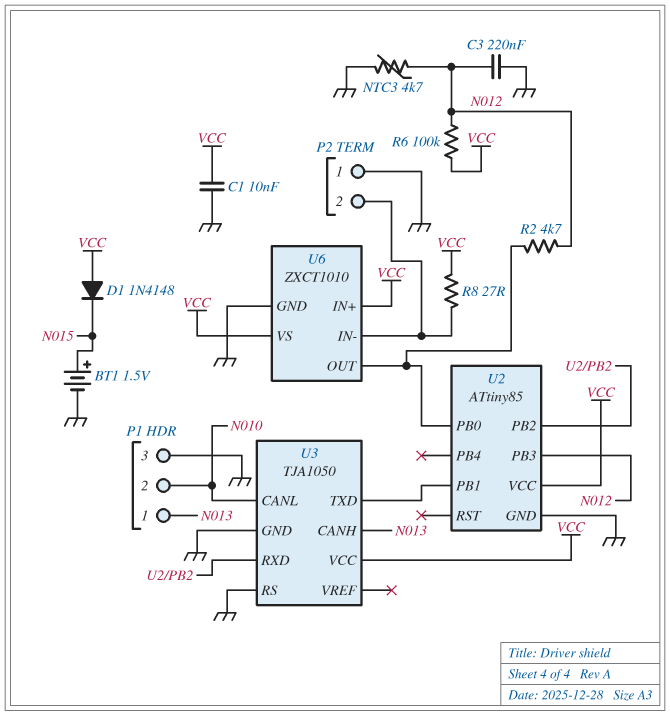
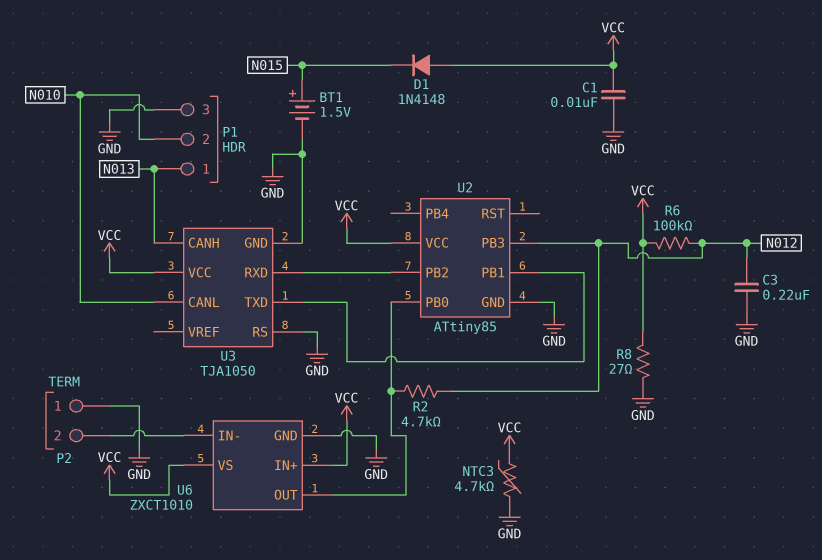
NTC3: 4.7k (GND, N012) -> 4.7k (GND, VCC)
R8: 27 (P2/2, VCC) -> 27 (GND, VCC)

